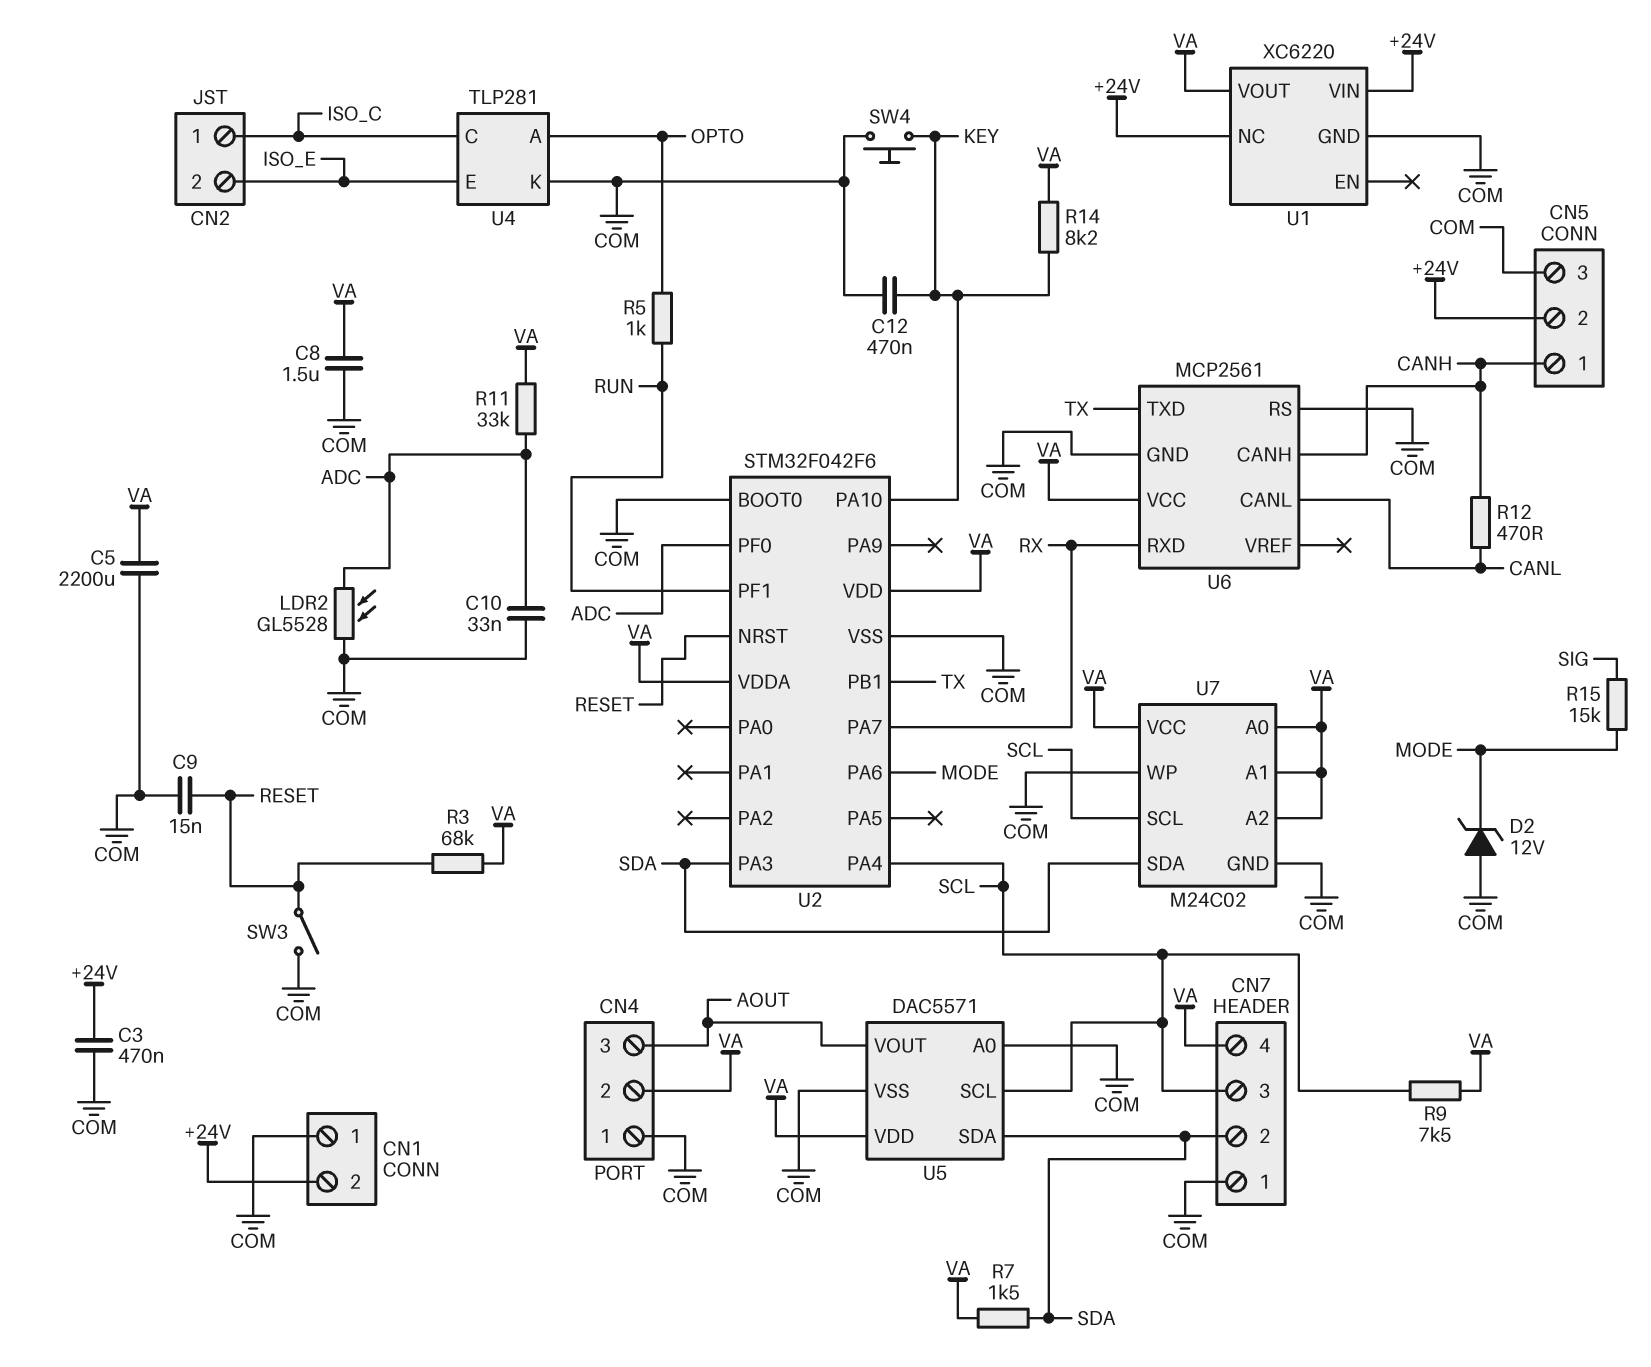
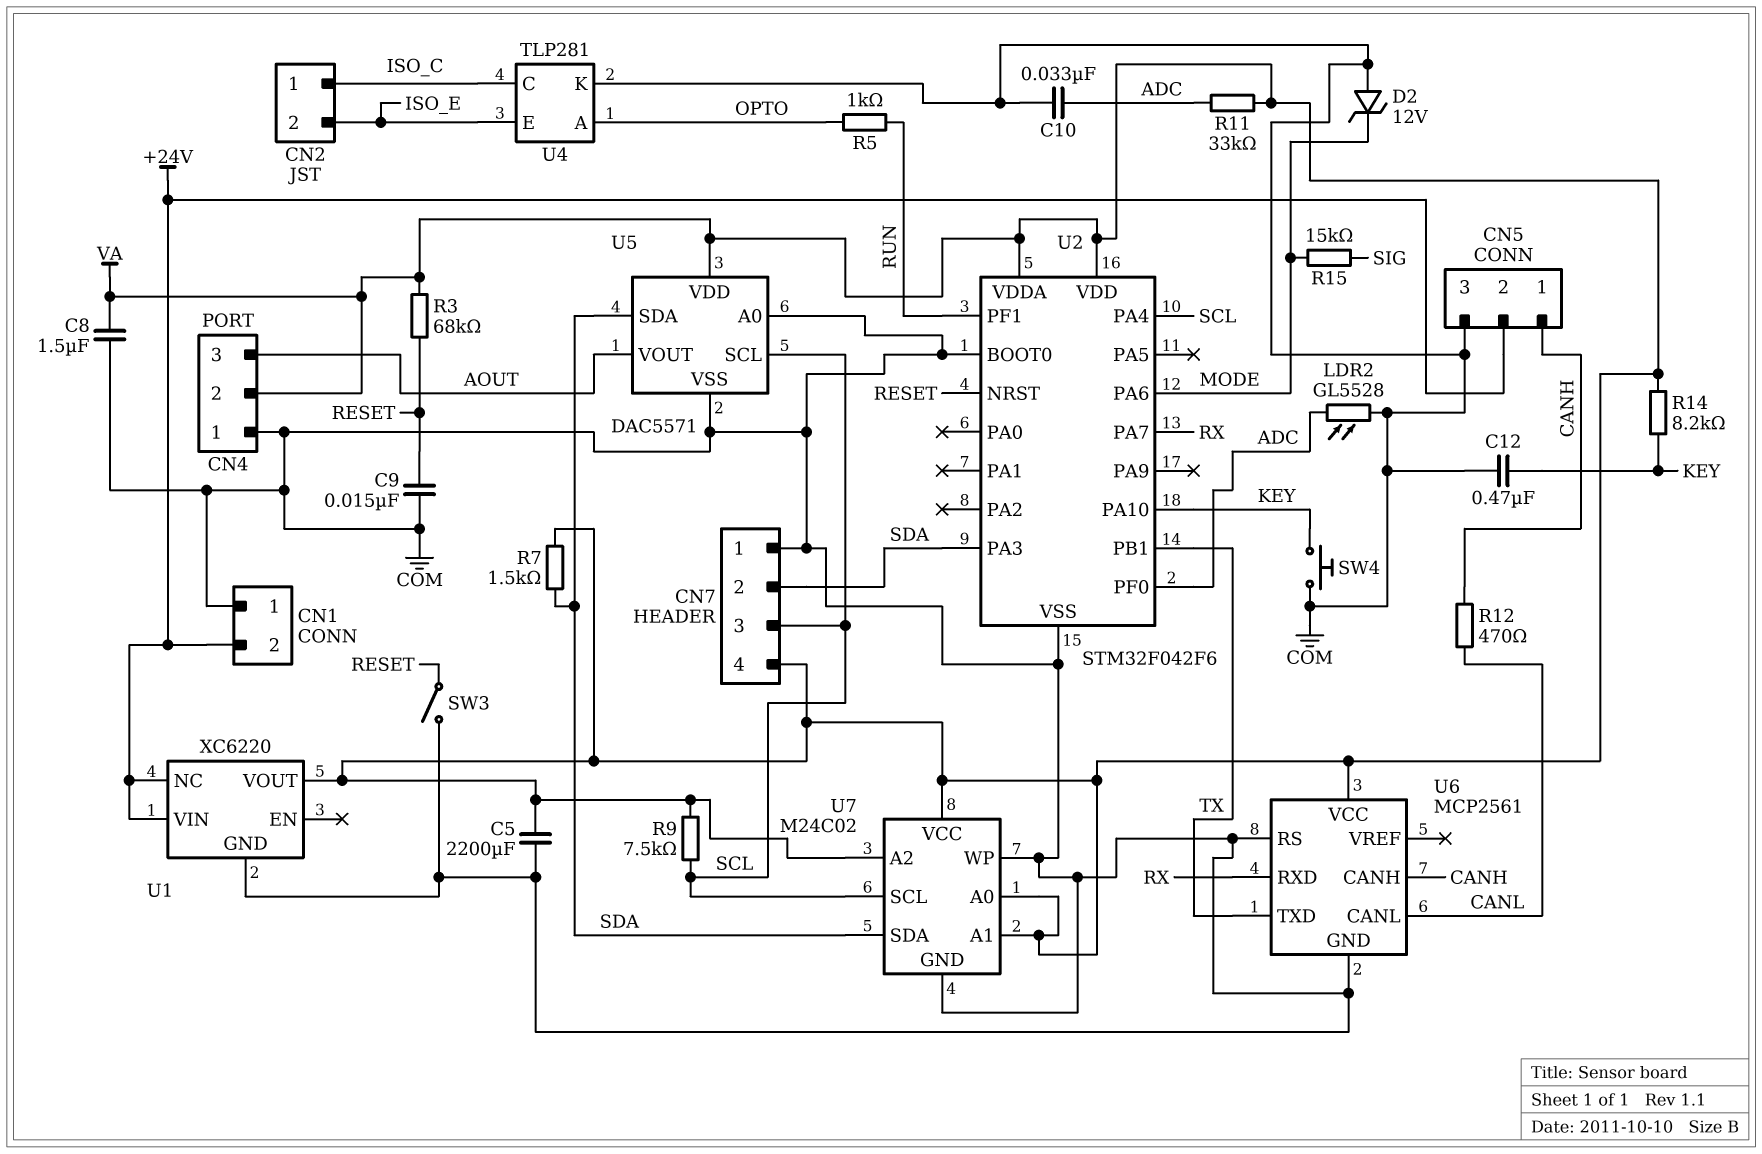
C3: 470nF (+24V, COM) -> none

